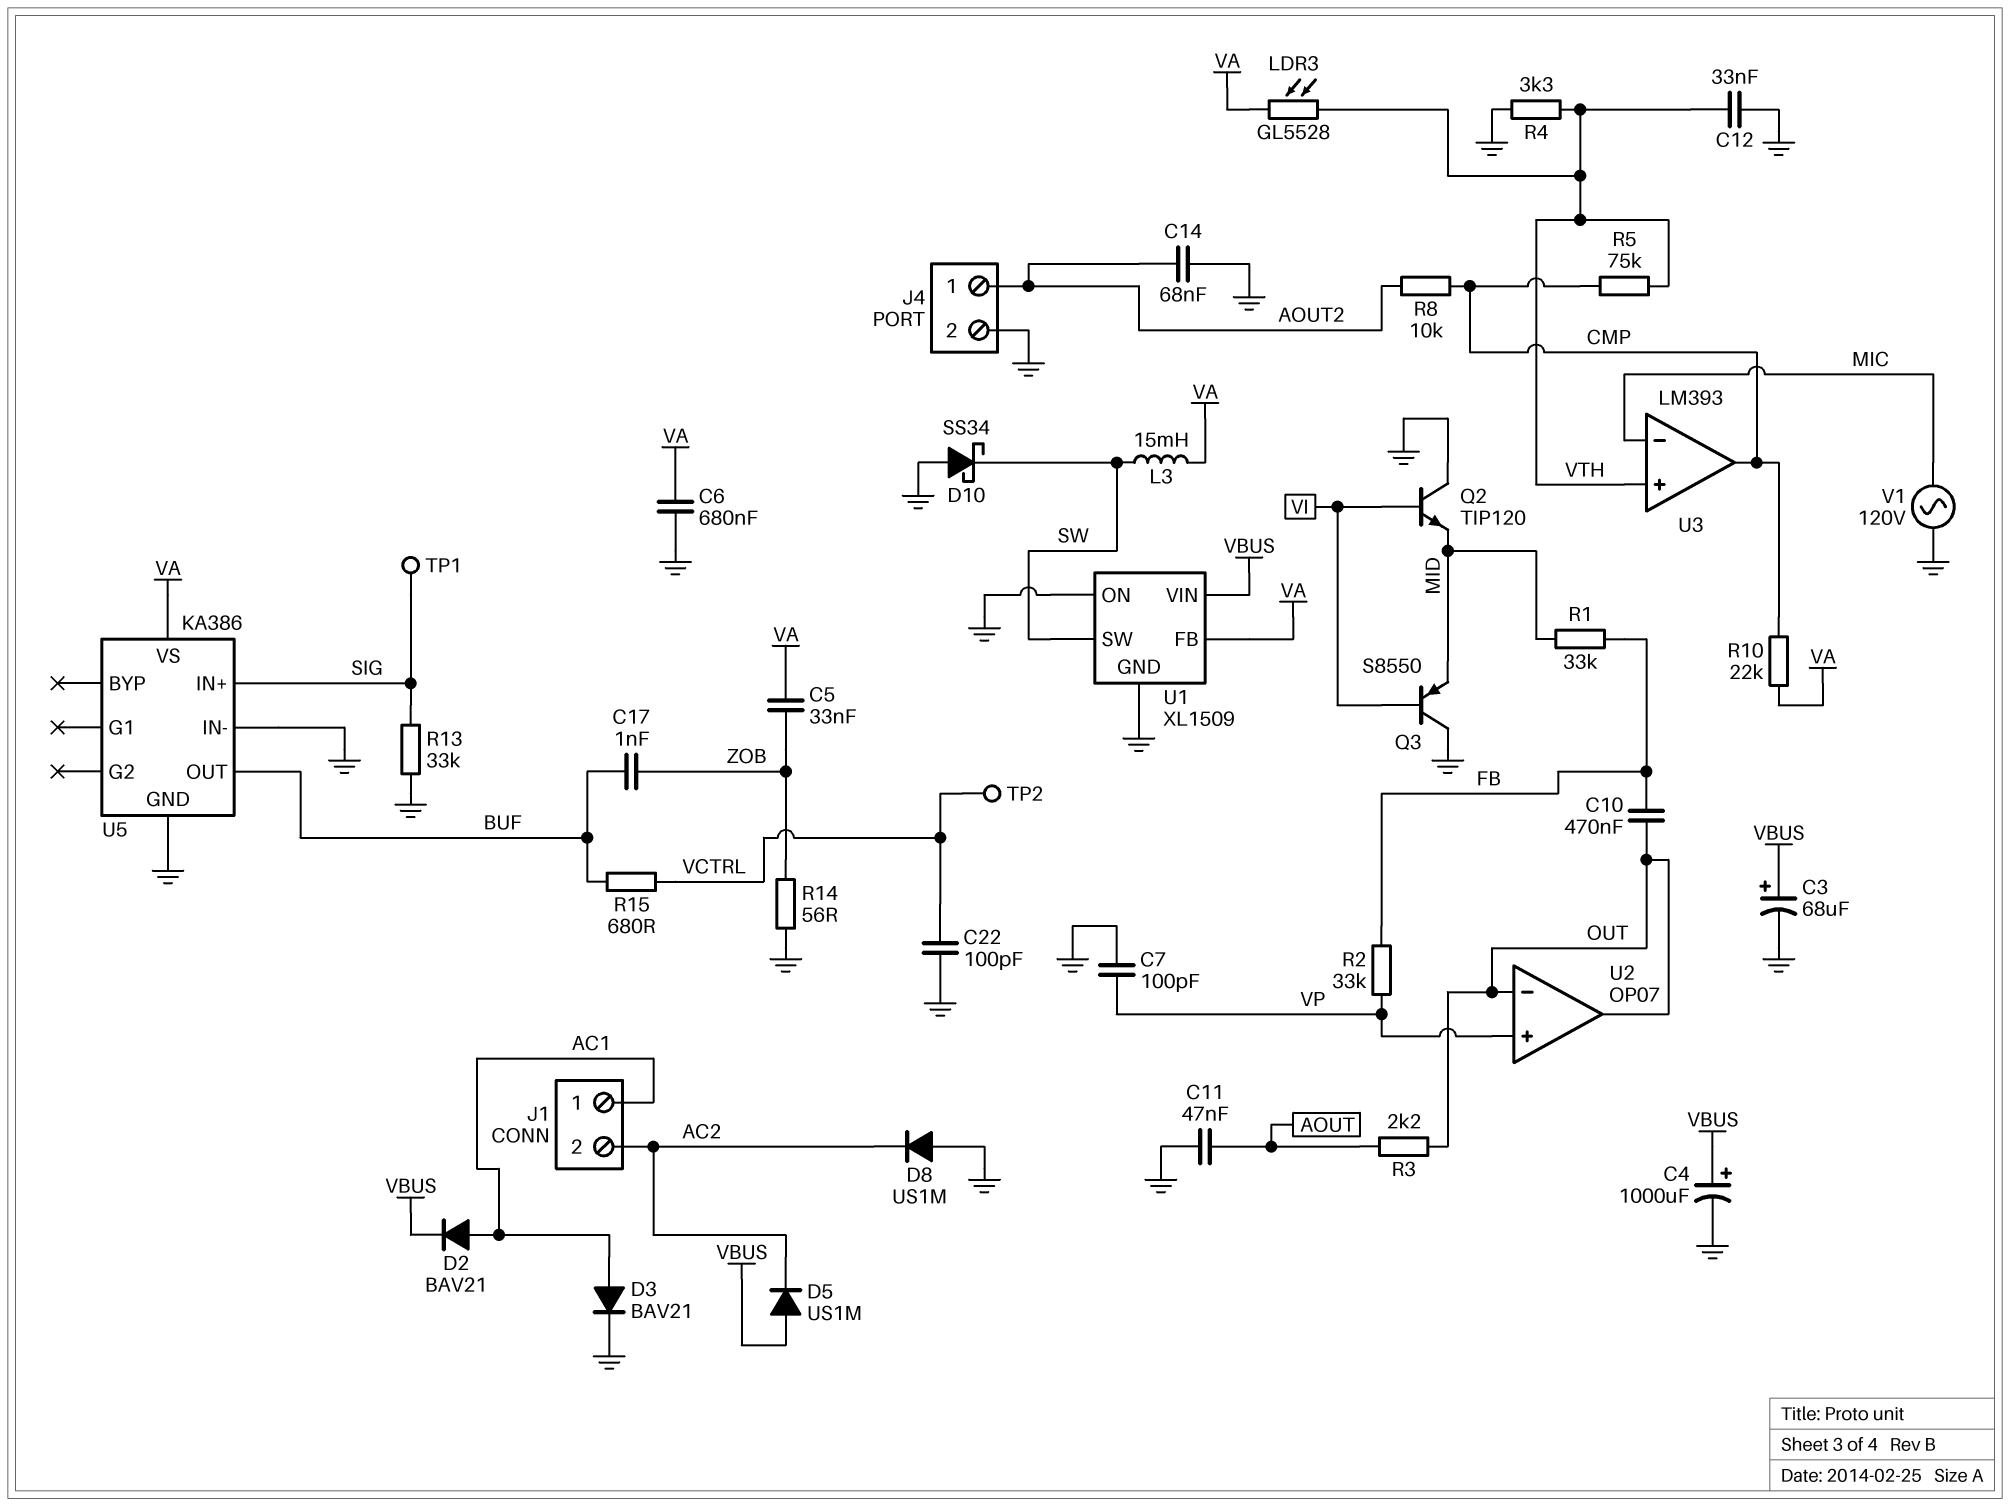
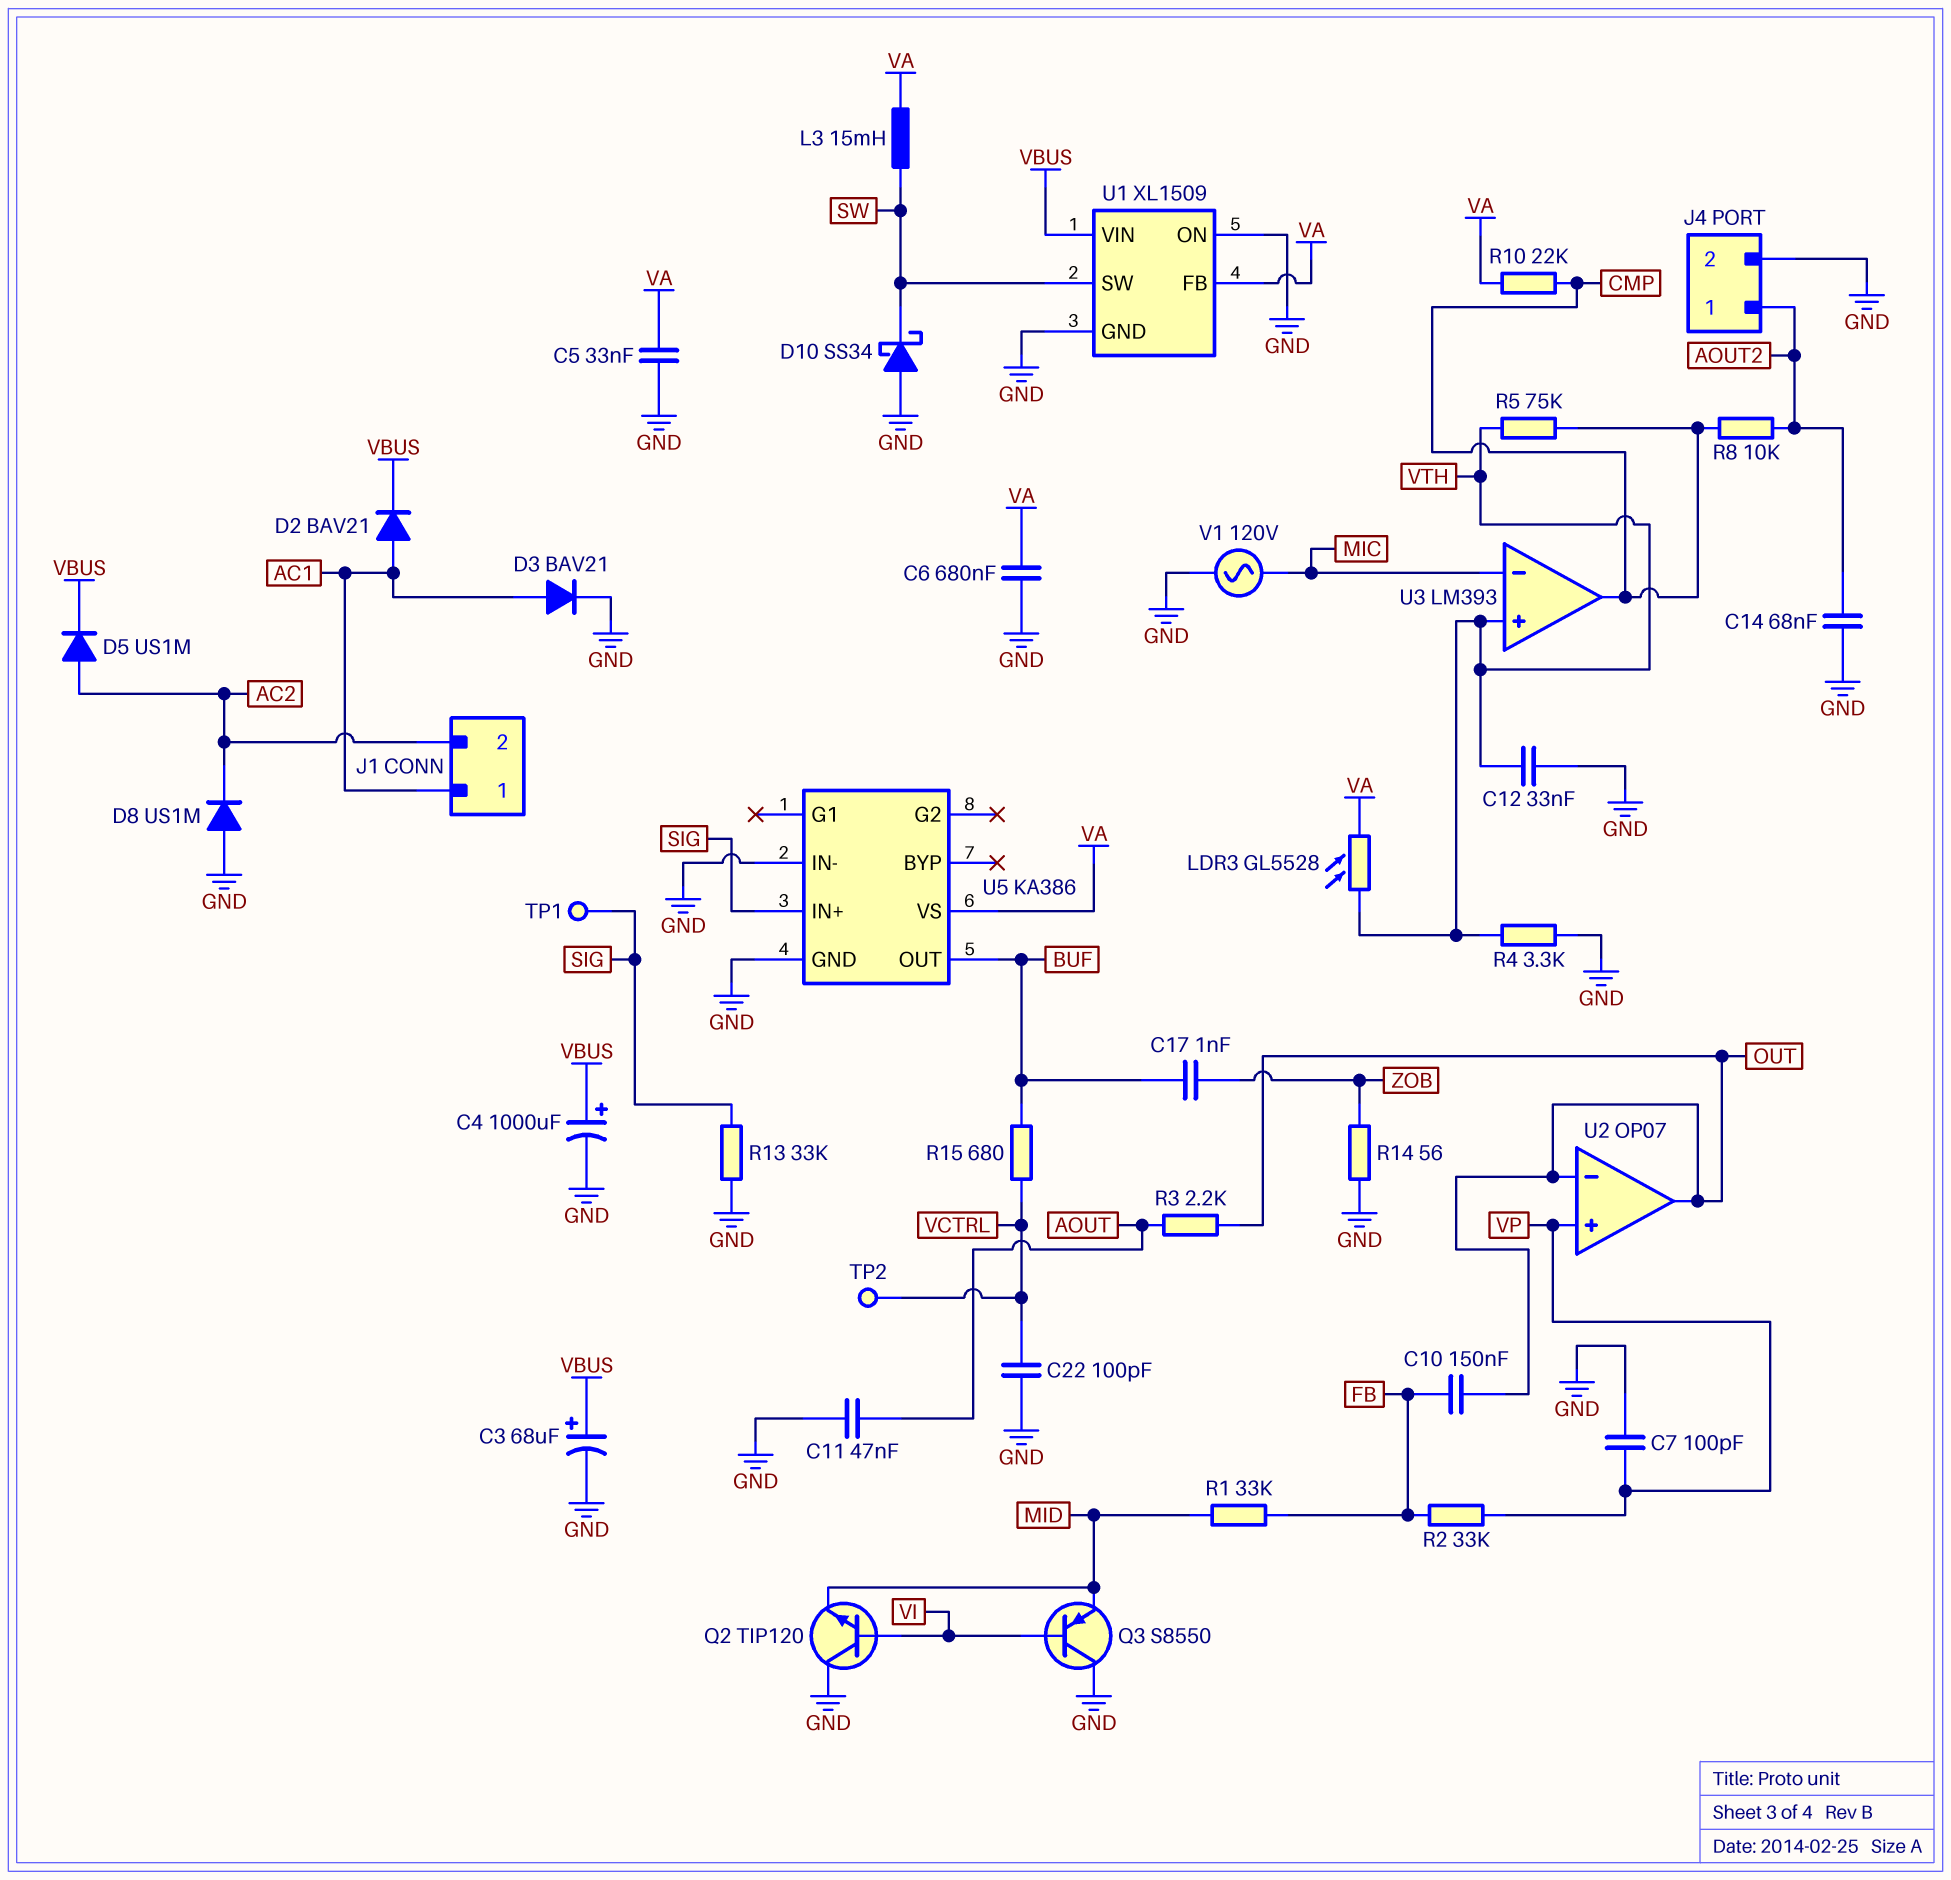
C5: 33nF (VA, ZOB) -> 33nF (GND, VA)
C10: 470nF (FB, OUT) -> 150nF (FB, OUT)
D5: diode US1M (A VBUS, K AC2) -> diode US1M (A AC2, K VBUS)

